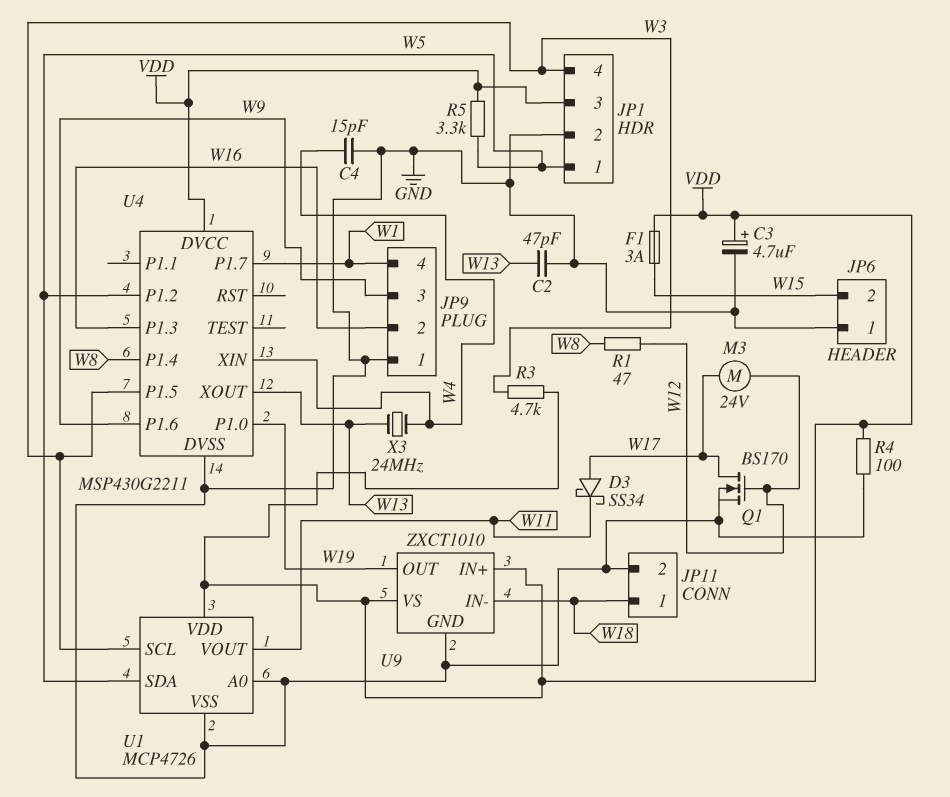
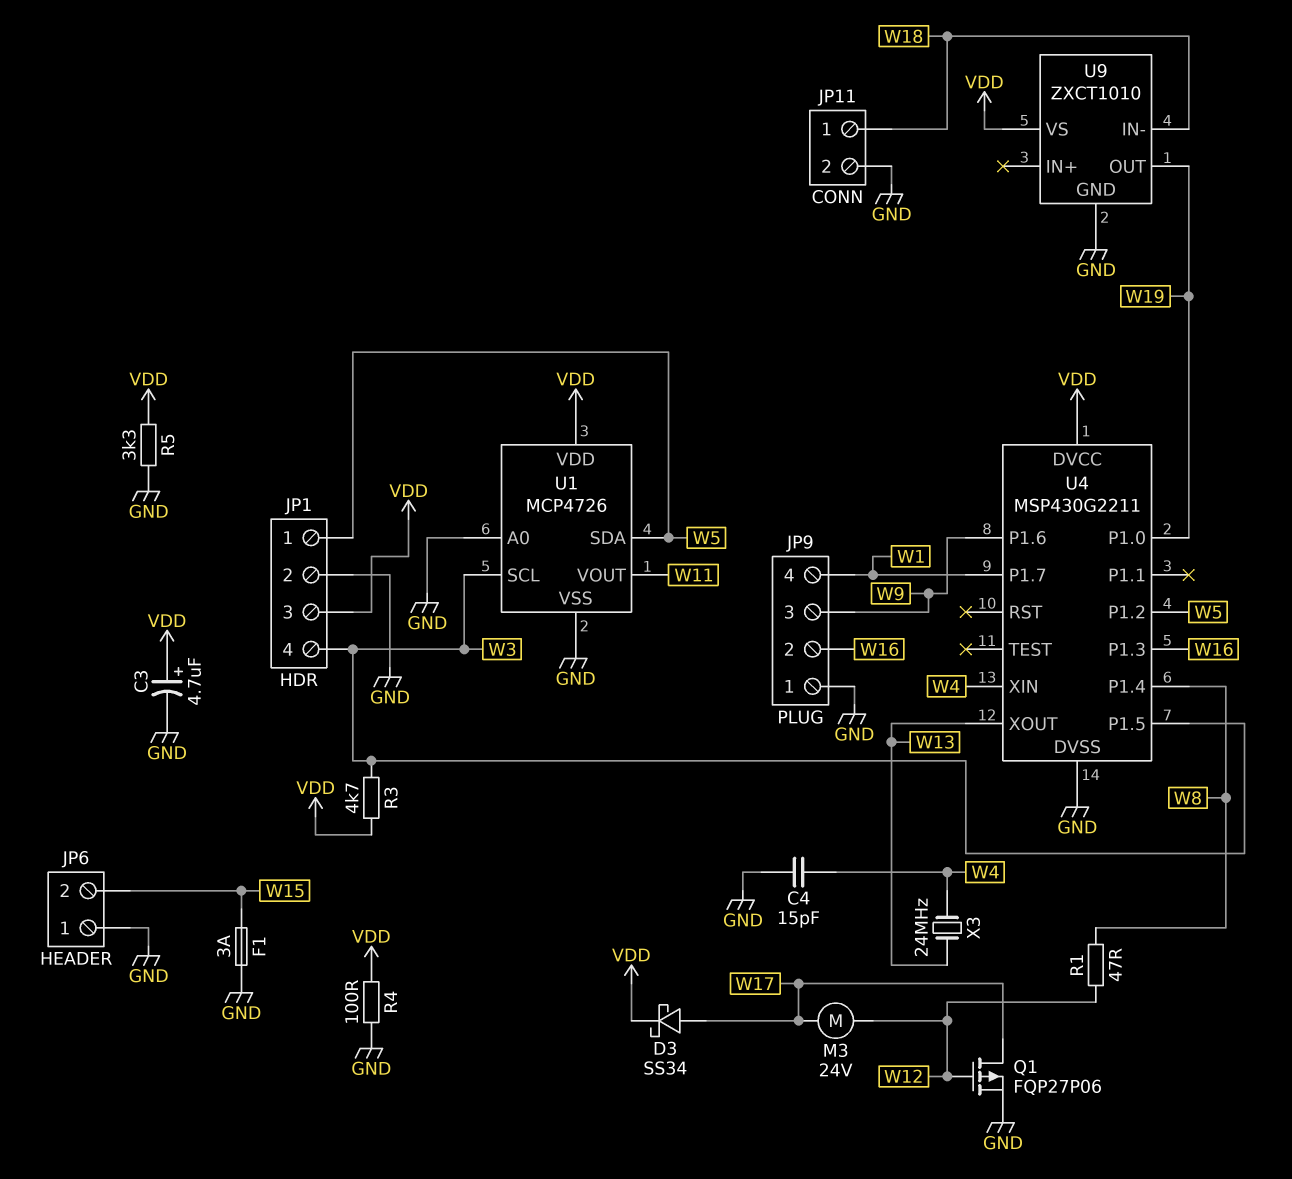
C2: 47pF (GND, W13) -> none
D3: schottky SS34 (A W17, K W11) -> schottky SS34 (A W17, K VDD)
F1: 3A (VDD, W15) -> 3A (GND, W15)
Q1: NMOS BS170 (G W12, D W17, S GND) -> PMOS FQP27P06 (G W12, D W17, S GND)
R5: 3.3k (VDD, W5) -> 3.3k (GND, VDD)
U9 pin IN+: VDD -> none

